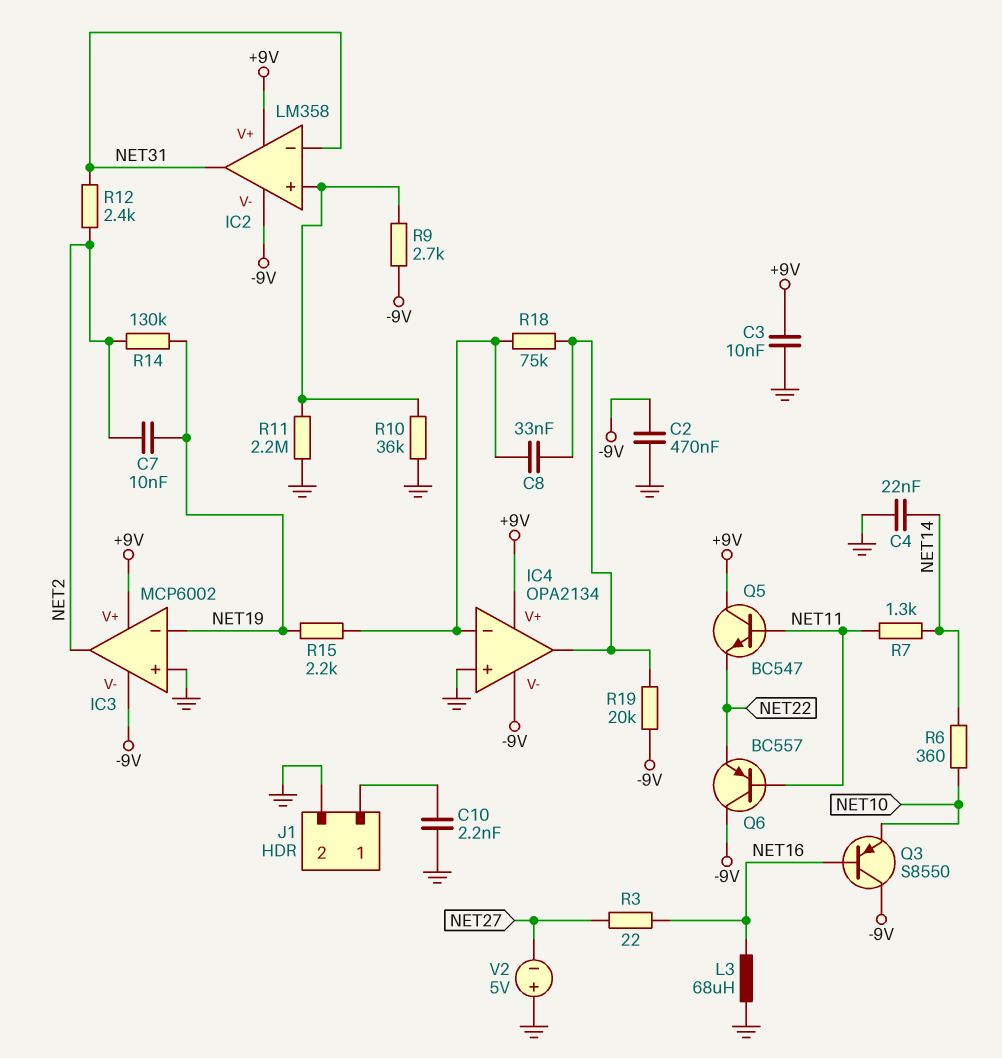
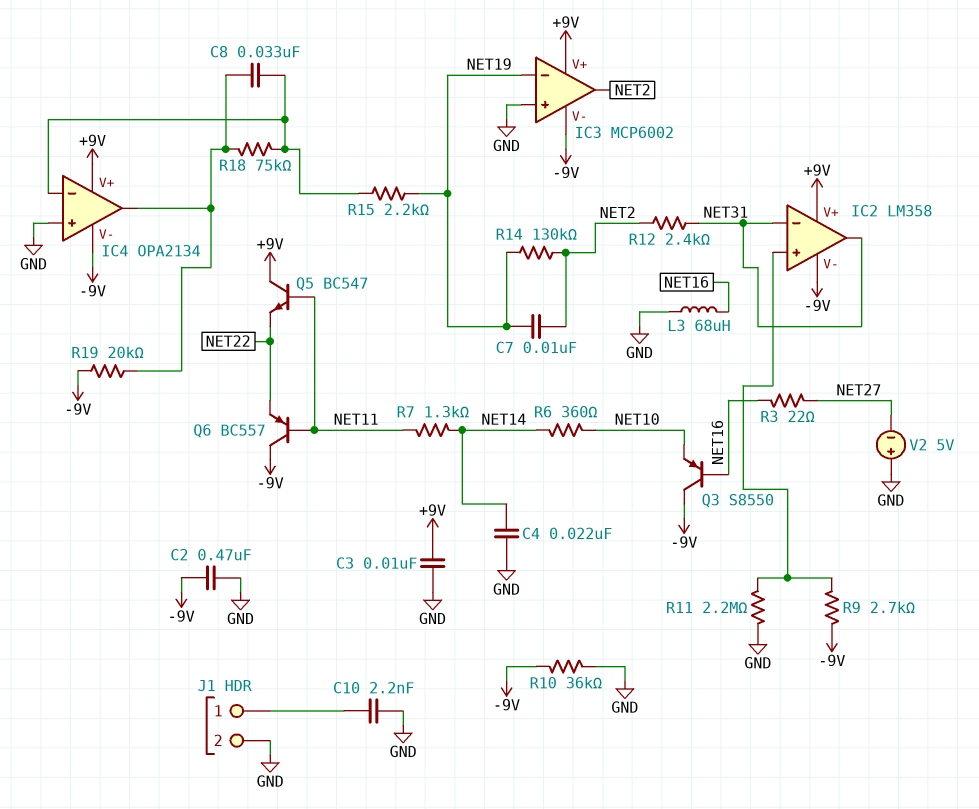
R10: 36k (GND, IC2/in+) -> 36k (-9V, GND)

